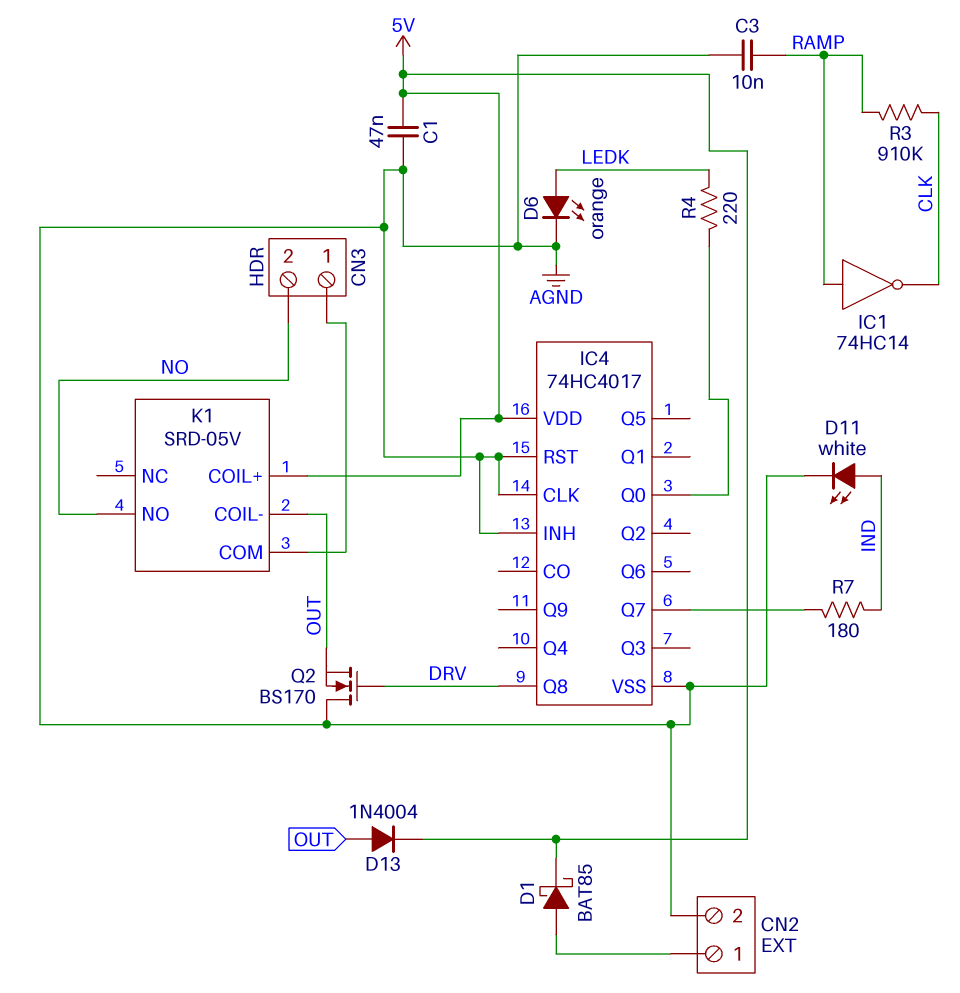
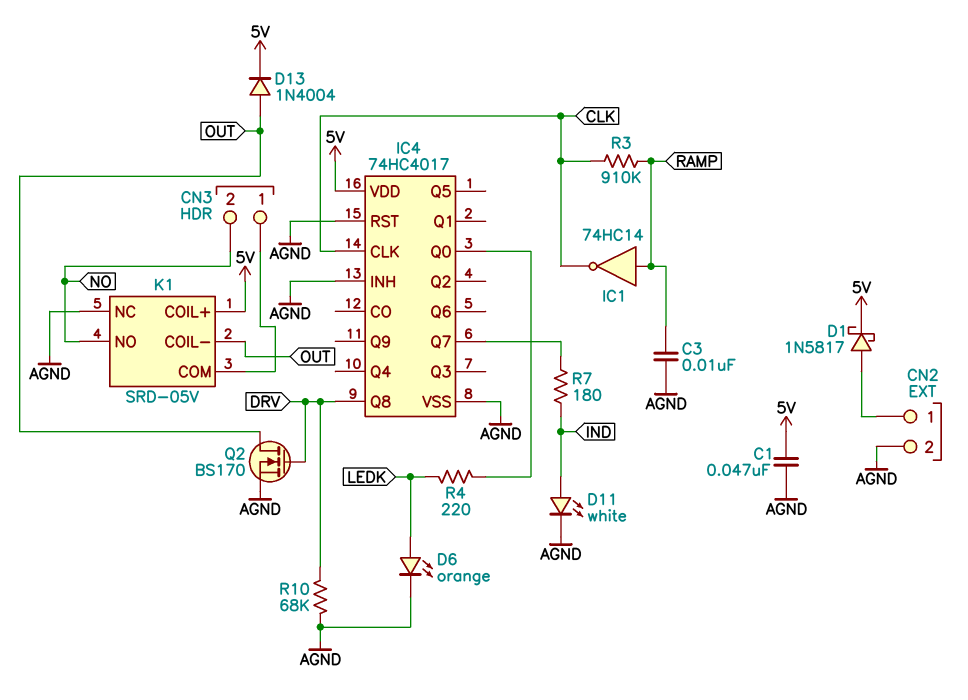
D1: schottky BAT85 (A CN2/1, K 5V) -> schottky 1N5817 (A CN2/1, K 5V)
IC4 pin CLK: AGND -> CLK
K1 pin NC: none -> AGND
Q2: NMOS BS170 (G DRV, D AGND, S OUT) -> NMOS BS170 (G DRV, D OUT, S AGND)
R10: none -> 68k (AGND, DRV)

